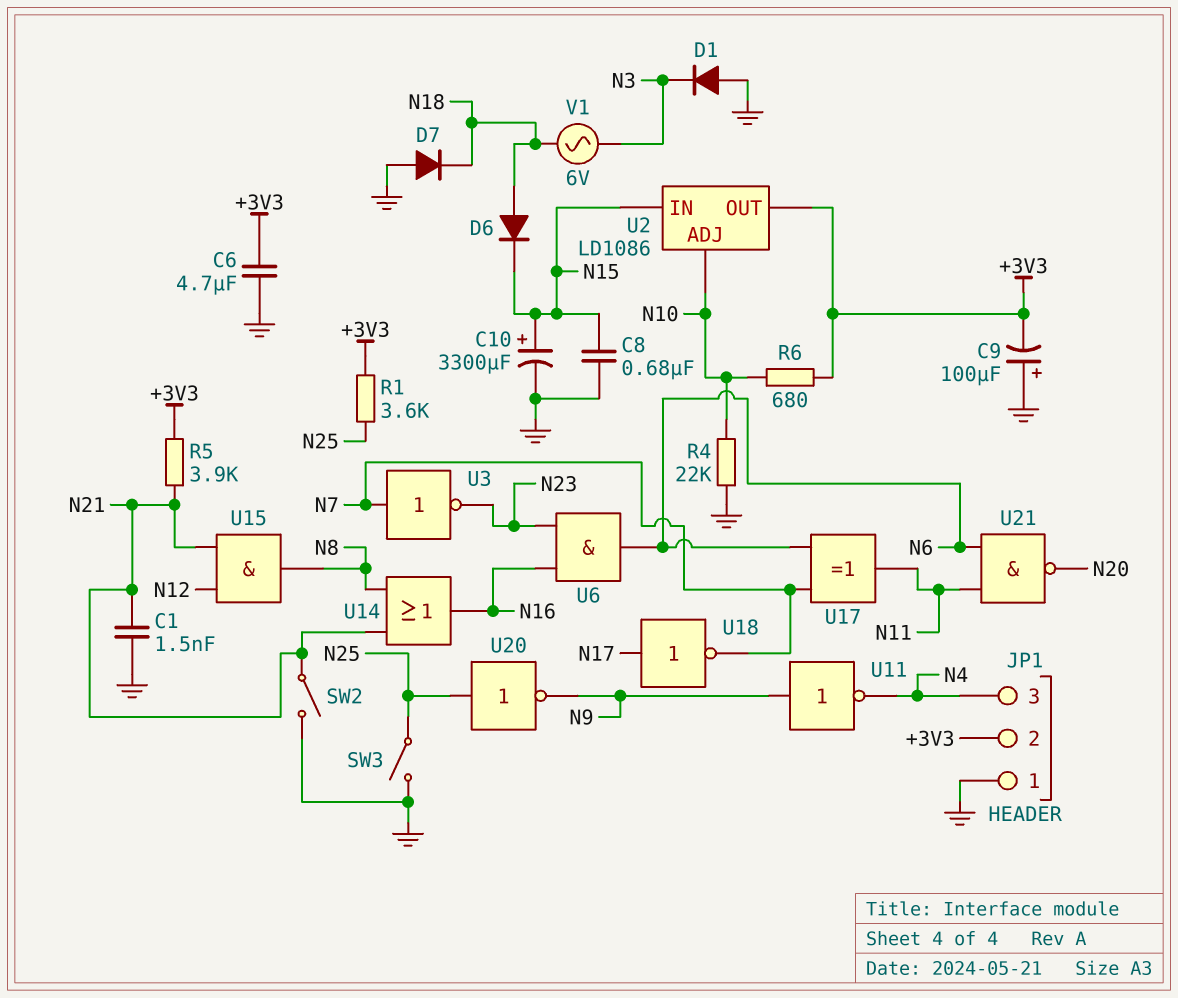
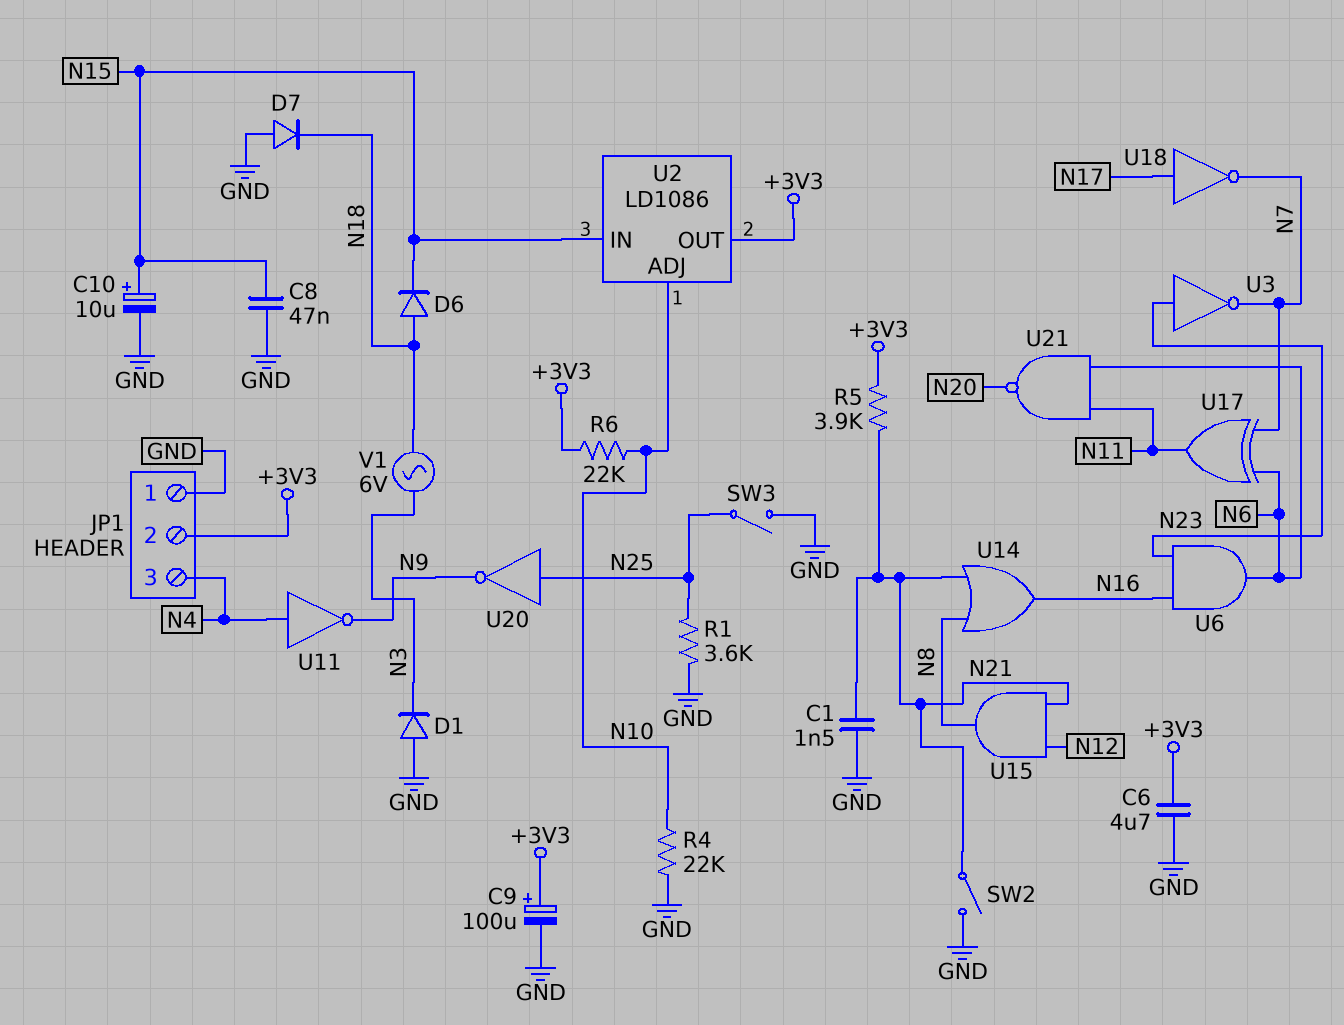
C8: 680nF (GND, N15) -> 47nF (GND, N15)
C9: 100uF (plus GND, minus +3V3) -> 100uF (plus +3V3, minus GND)
C10: 3300uF (plus N15, minus GND) -> 10uF (plus N15, minus GND)
R1: 3.6k (+3V3, N25) -> 3.6k (GND, N25)
R6: 680 (+3V3, N10) -> 22k (+3V3, N10)
U3: NOT (in N7, out N23) -> NOT (in N23, out N7)
U11: NOT (in N9, out N4) -> NOT (in N4, out N9)

